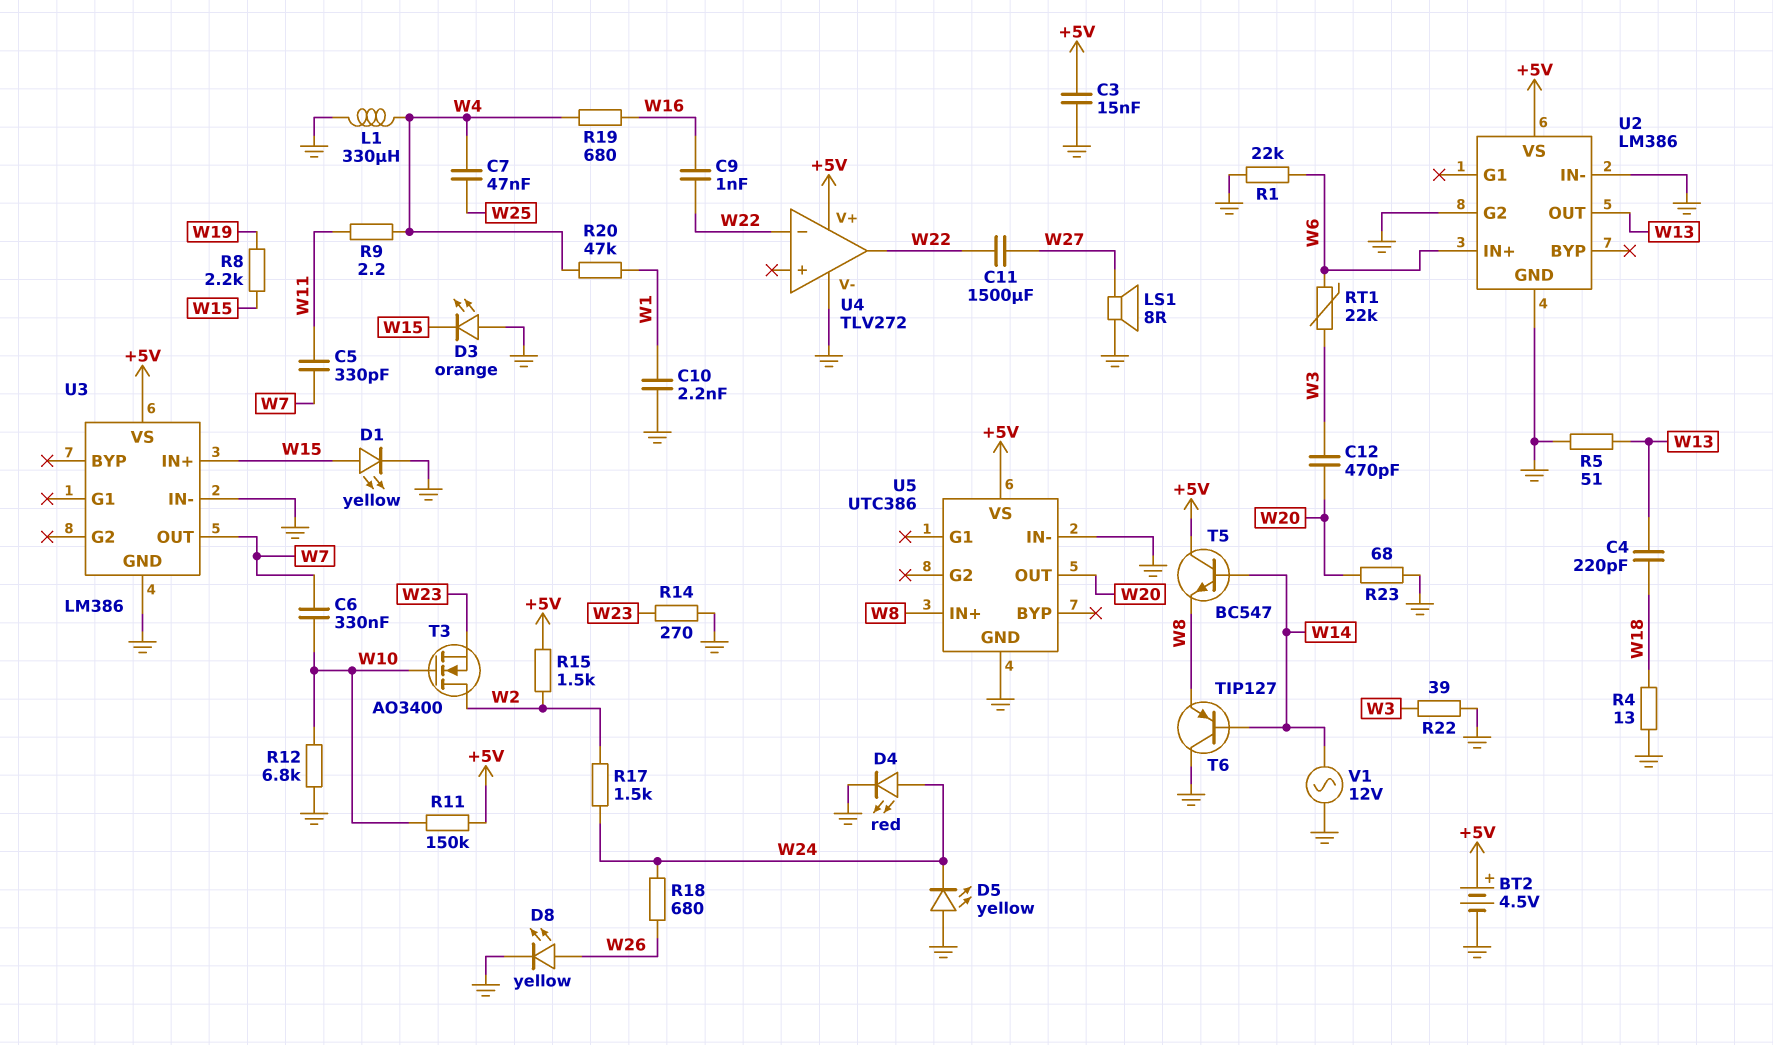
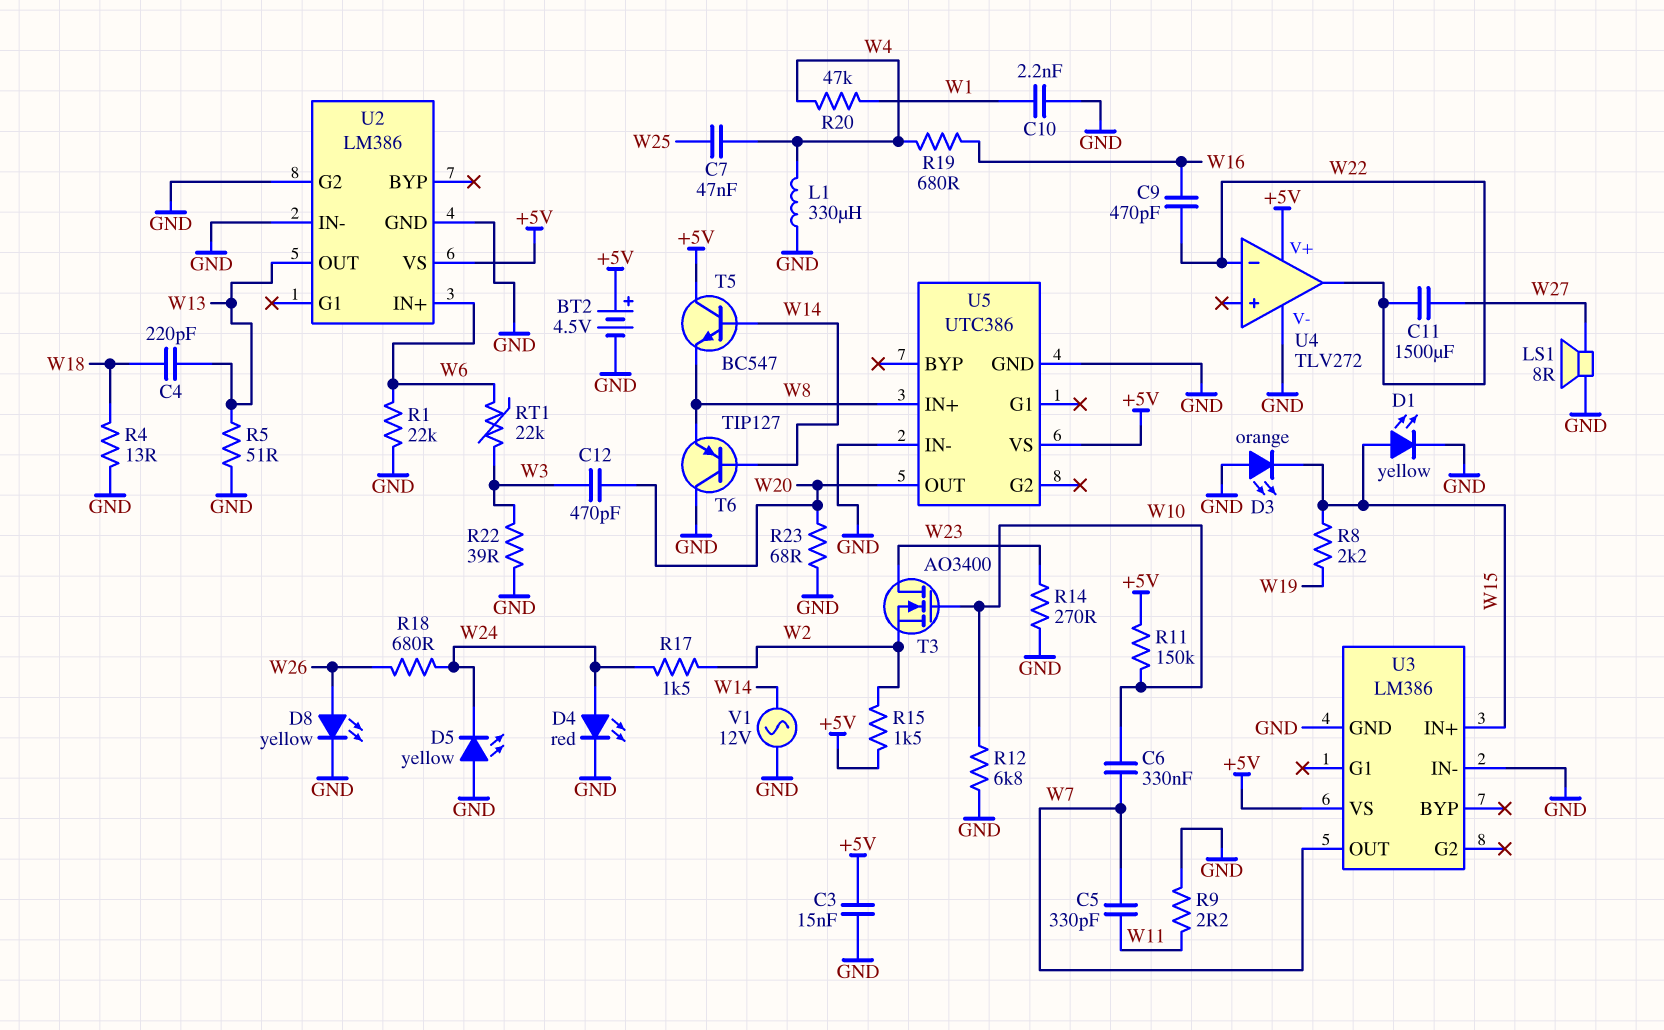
C9: 1nF (W16, W22) -> 470pF (W16, W22)
R9: 2.2 (W4, W11) -> 2.2 (GND, W11)
T3: NMOS AO3400 (G W10, D W2, S W23) -> NMOS AO3400 (G W10, D W23, S W2)

